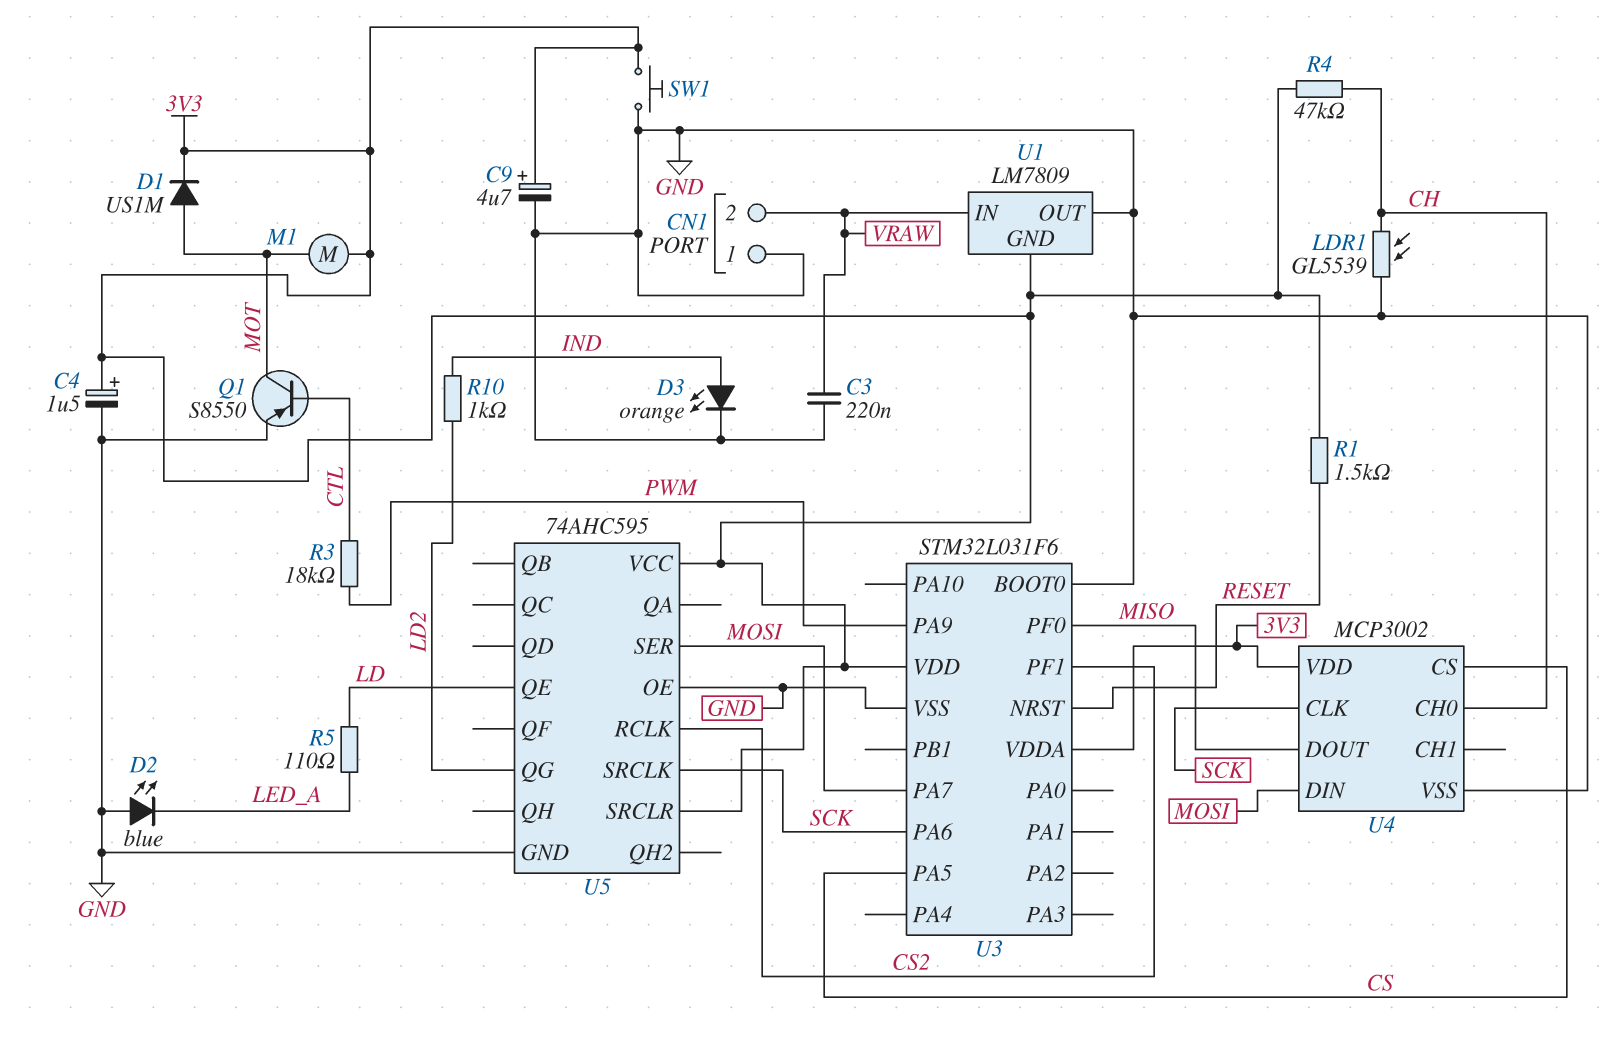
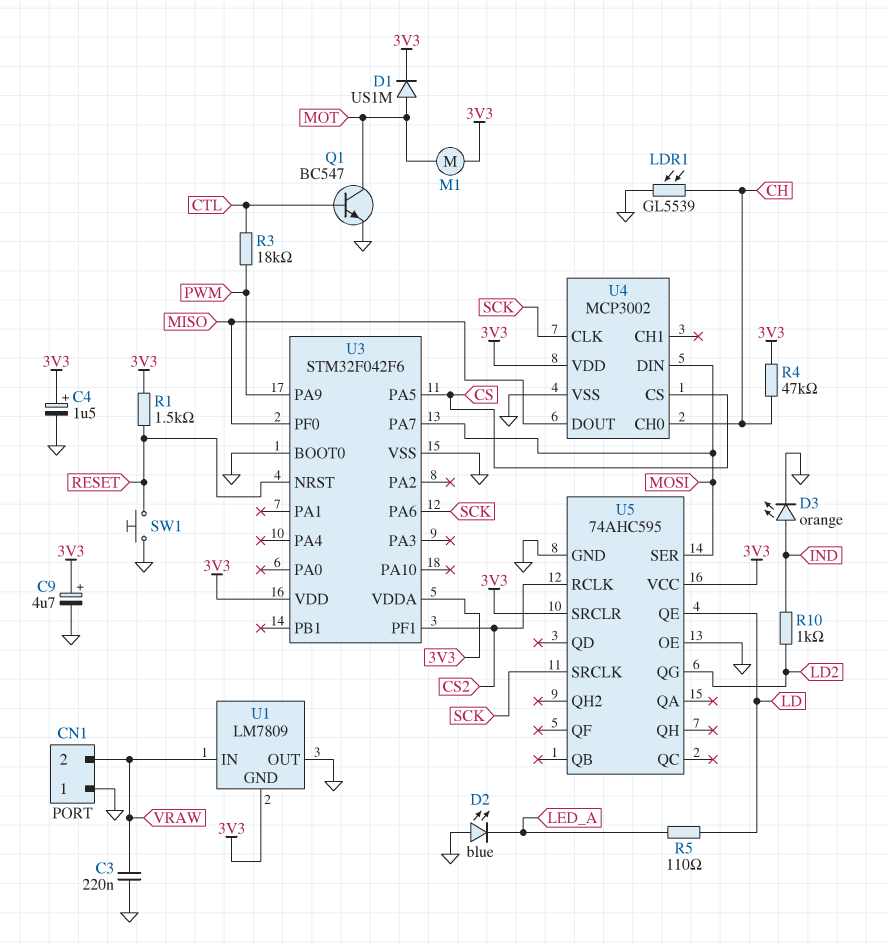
Q1: PNP S8550 (B CTL, C MOT, E GND) -> NPN BC547 (B CTL, C MOT, E GND)
SW1: button (3V3, GND) -> button (GND, RESET)
U3: STM32L031F6 -> STM32F042F6

